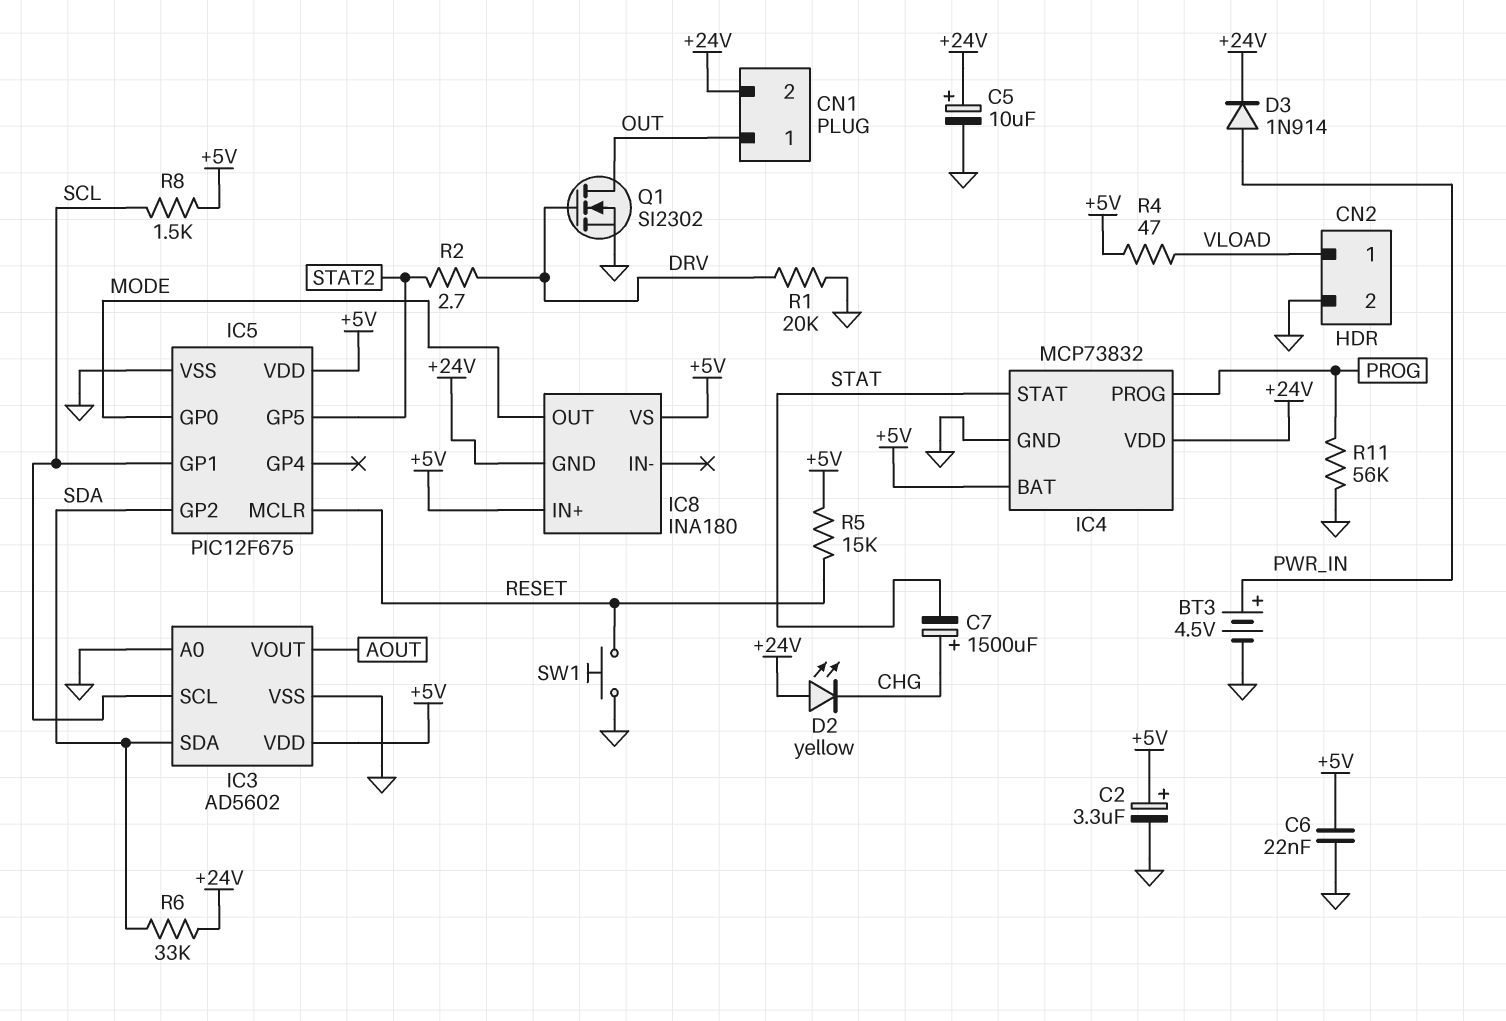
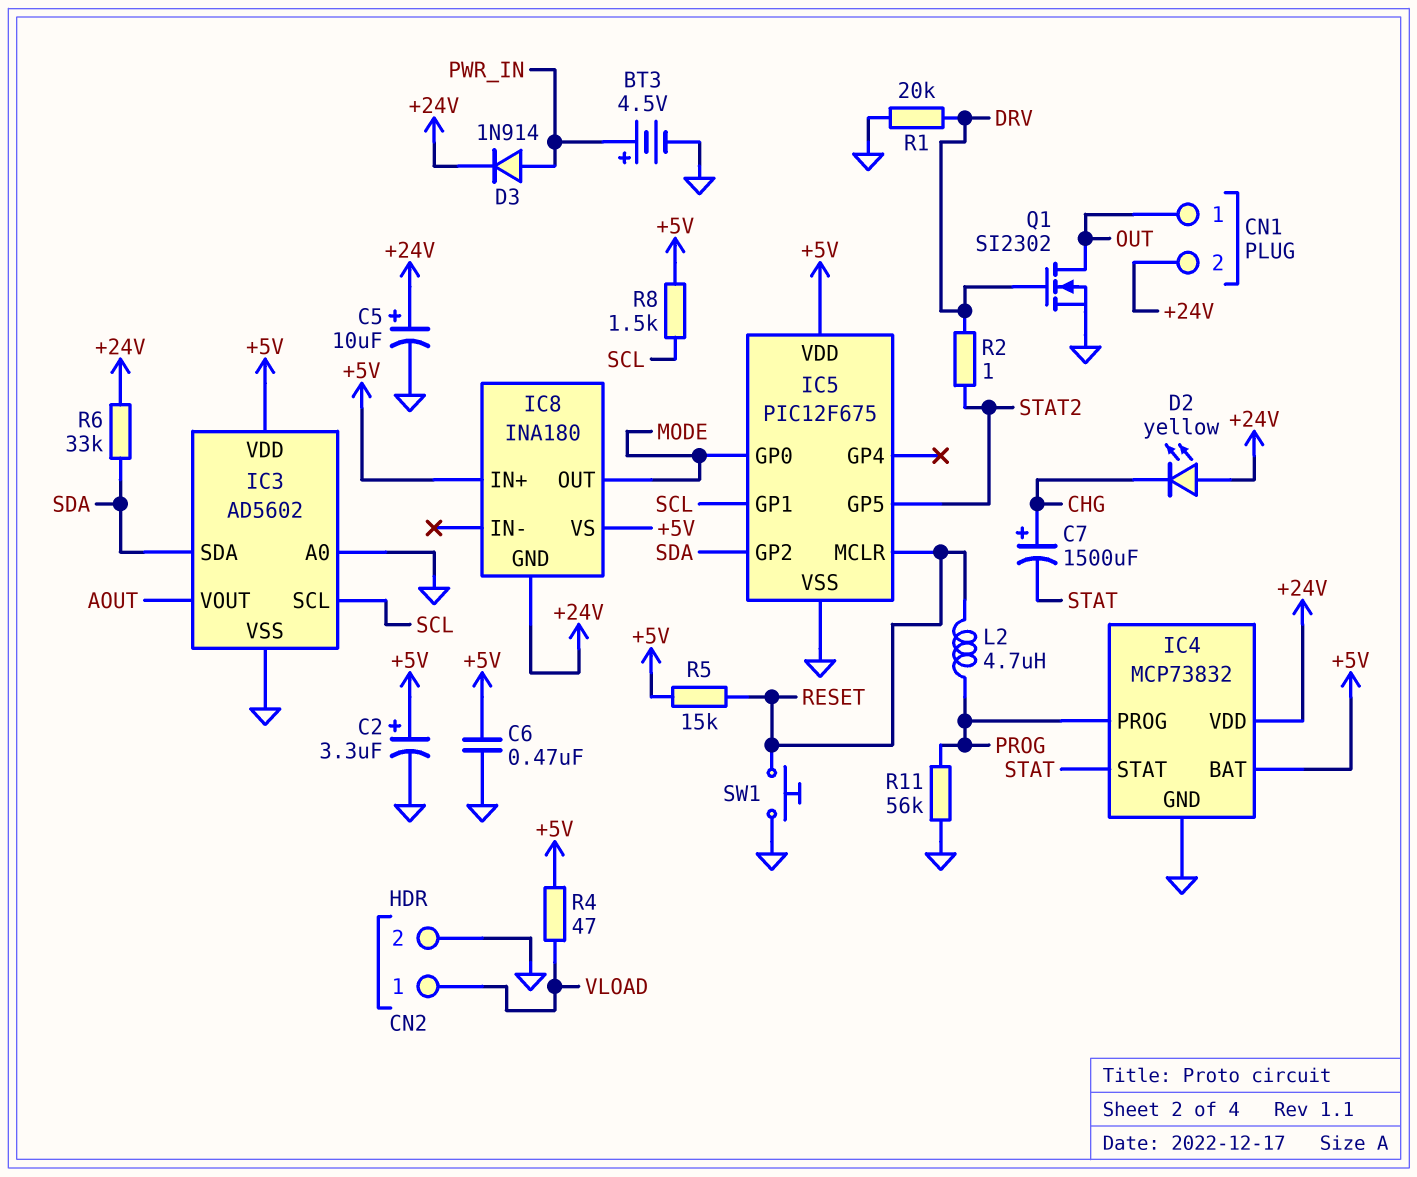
C6: 22nF (+5V, GND) -> 470nF (+5V, GND)
L2: none -> 4.7uH (PROG, RESET)
R2: 2.7 (DRV, STAT2) -> 1 (DRV, STAT2)

